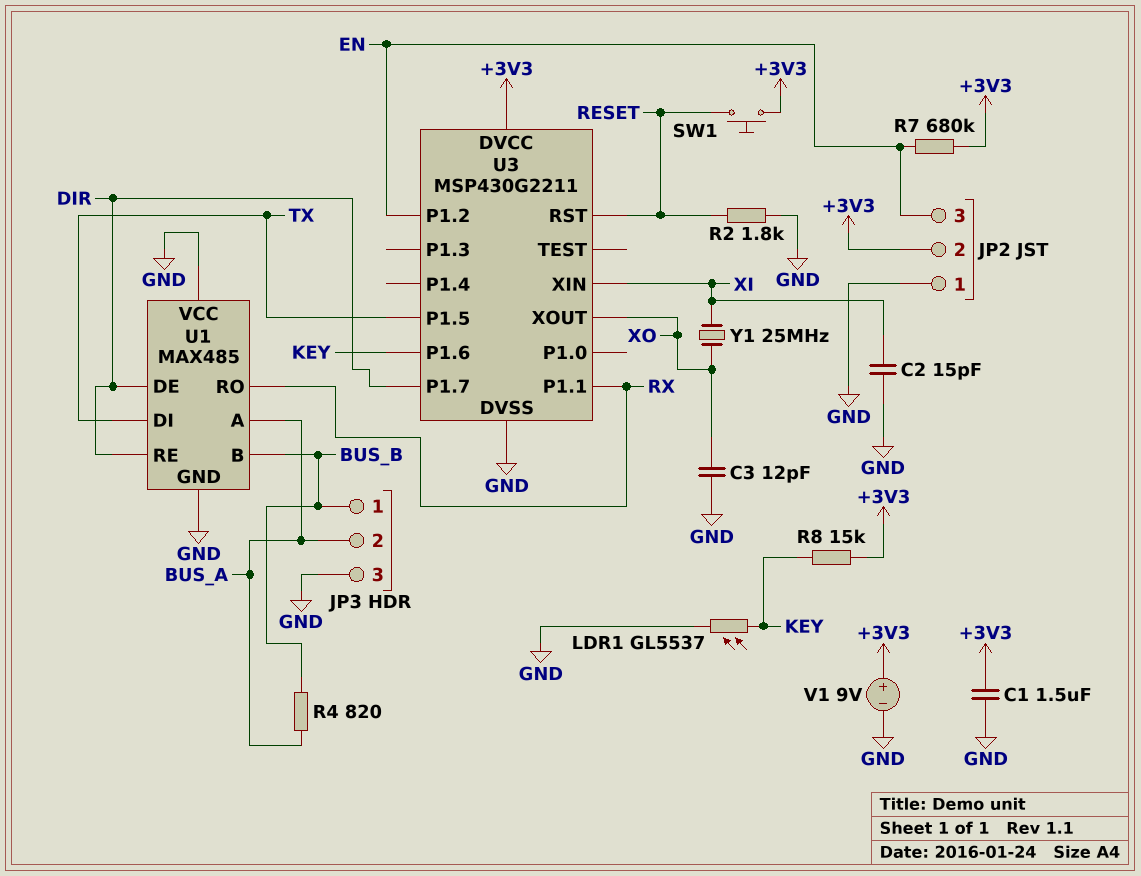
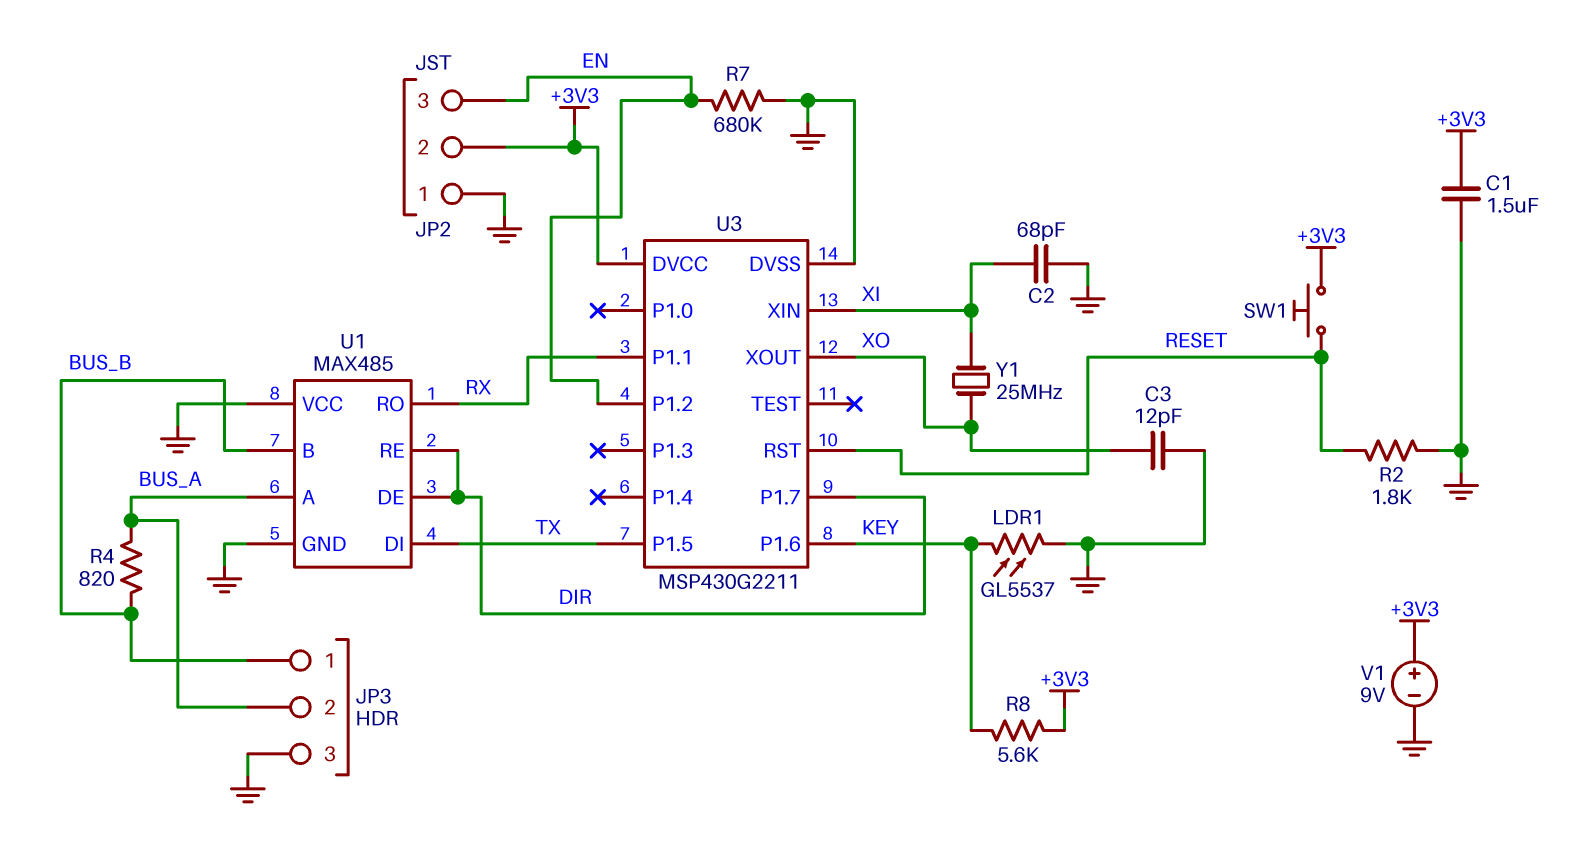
C2: 15pF (GND, XI) -> 68pF (GND, XI)
R7: 680k (+3V3, EN) -> 680k (EN, GND)
R8: 15k (+3V3, KEY) -> 5.6k (+3V3, KEY)

